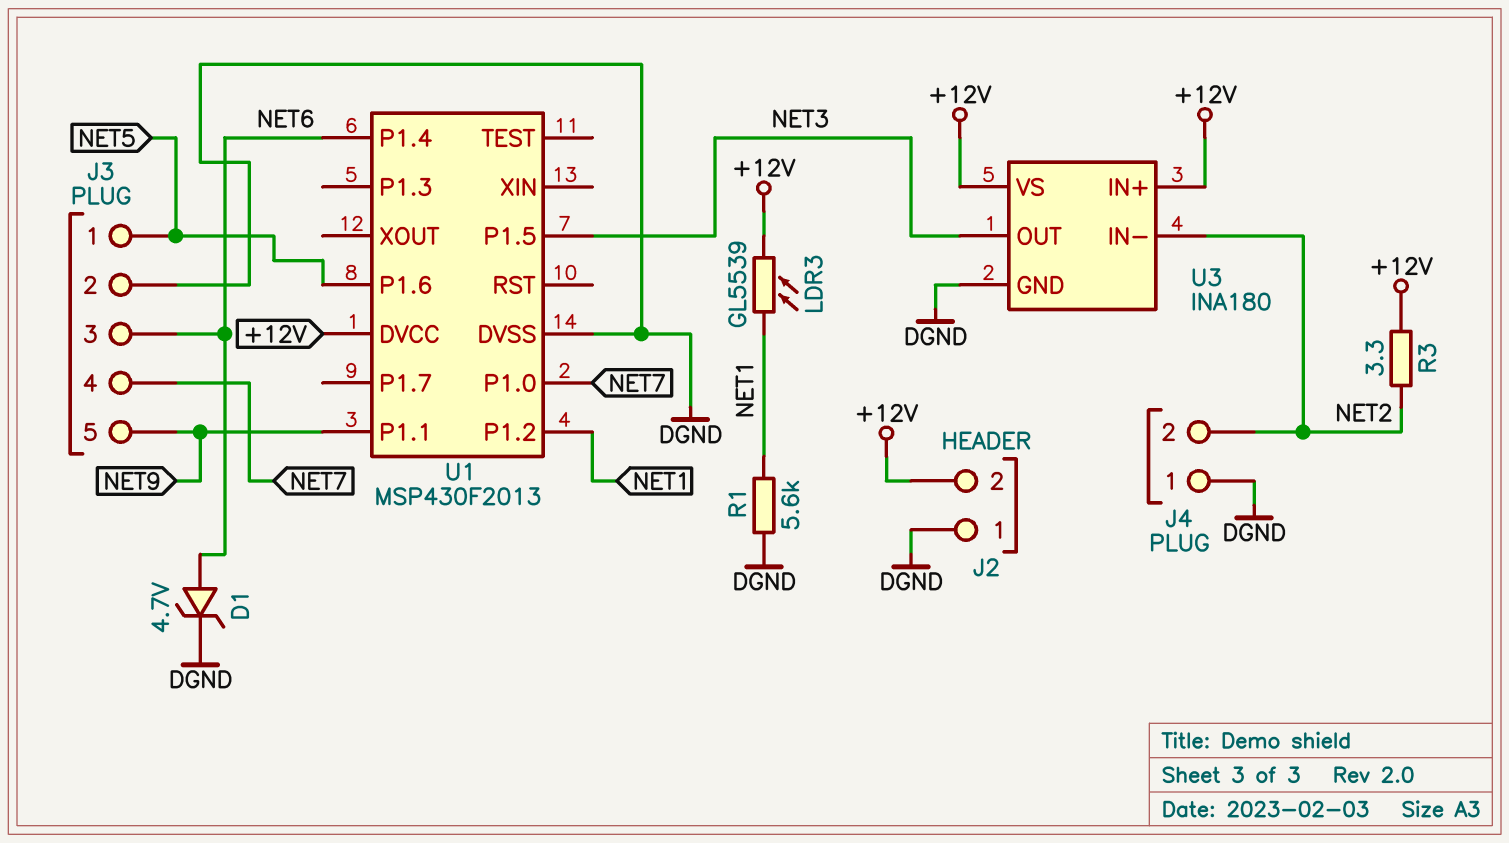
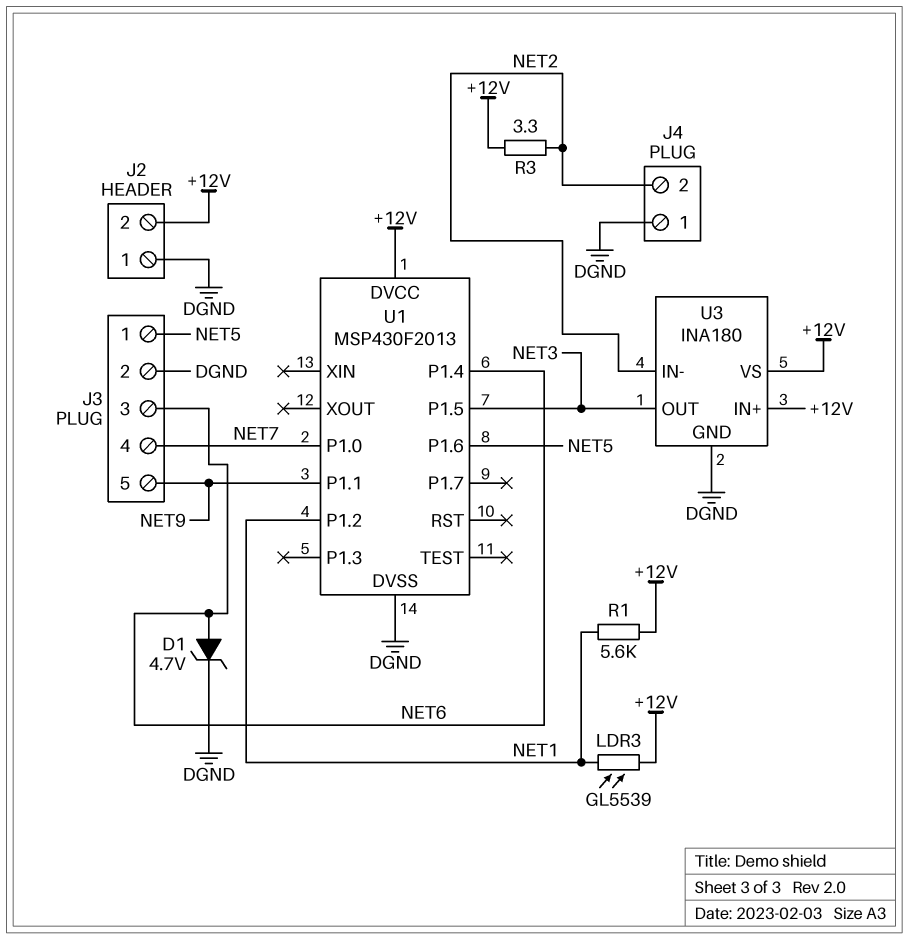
R1: 5.6k (DGND, NET1) -> 5.6k (+12V, NET1)

